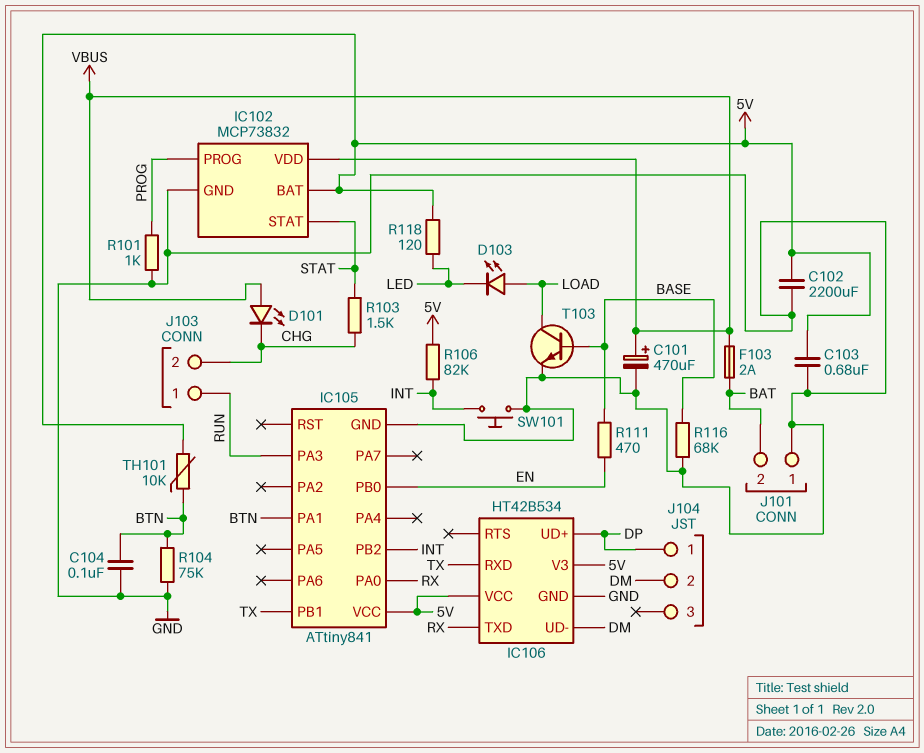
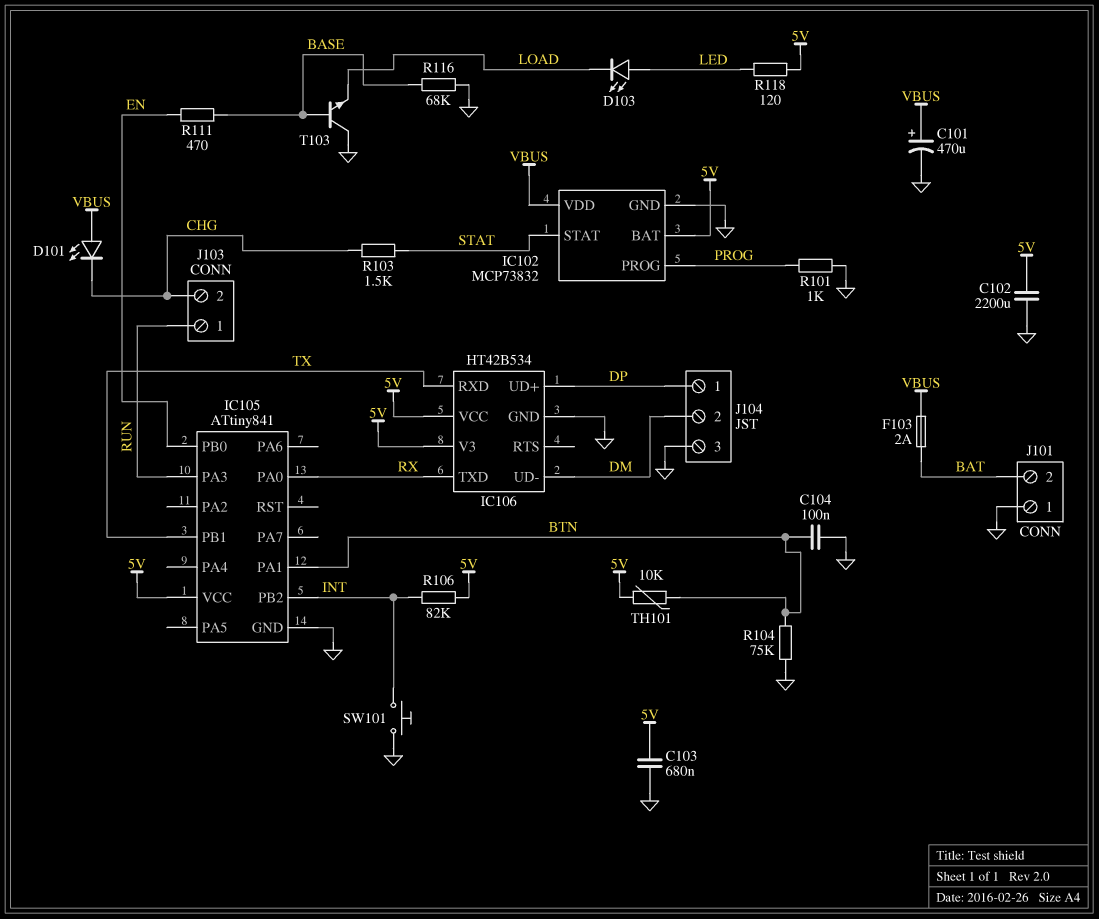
D103: LED (A LOAD, K LED) -> LED (A LED, K LOAD)
J104 pin 3: none -> GND
T103: NPN (B BASE, C LOAD, E GND) -> NPN (B BASE, C GND, E LOAD)

